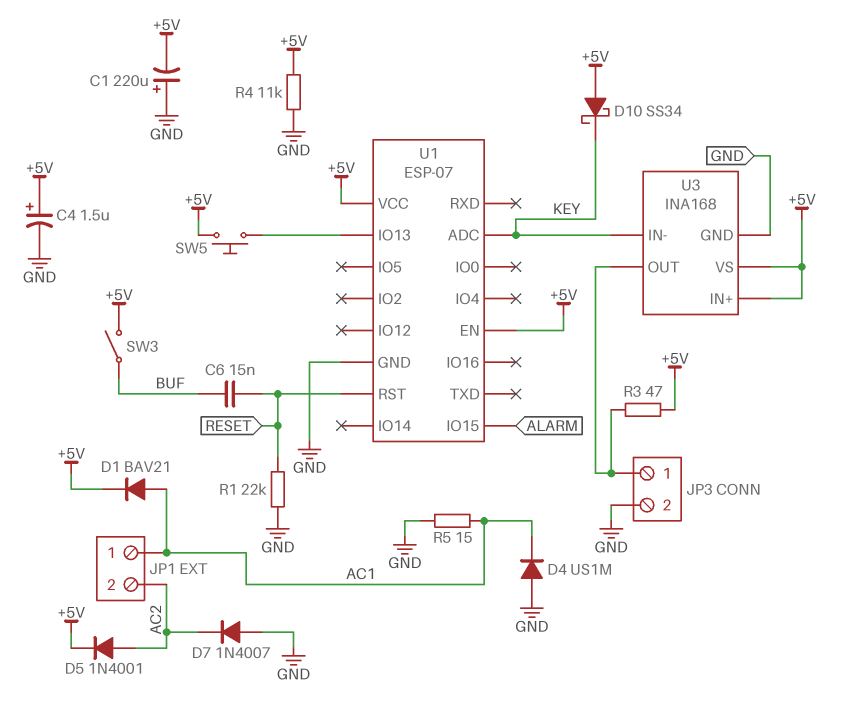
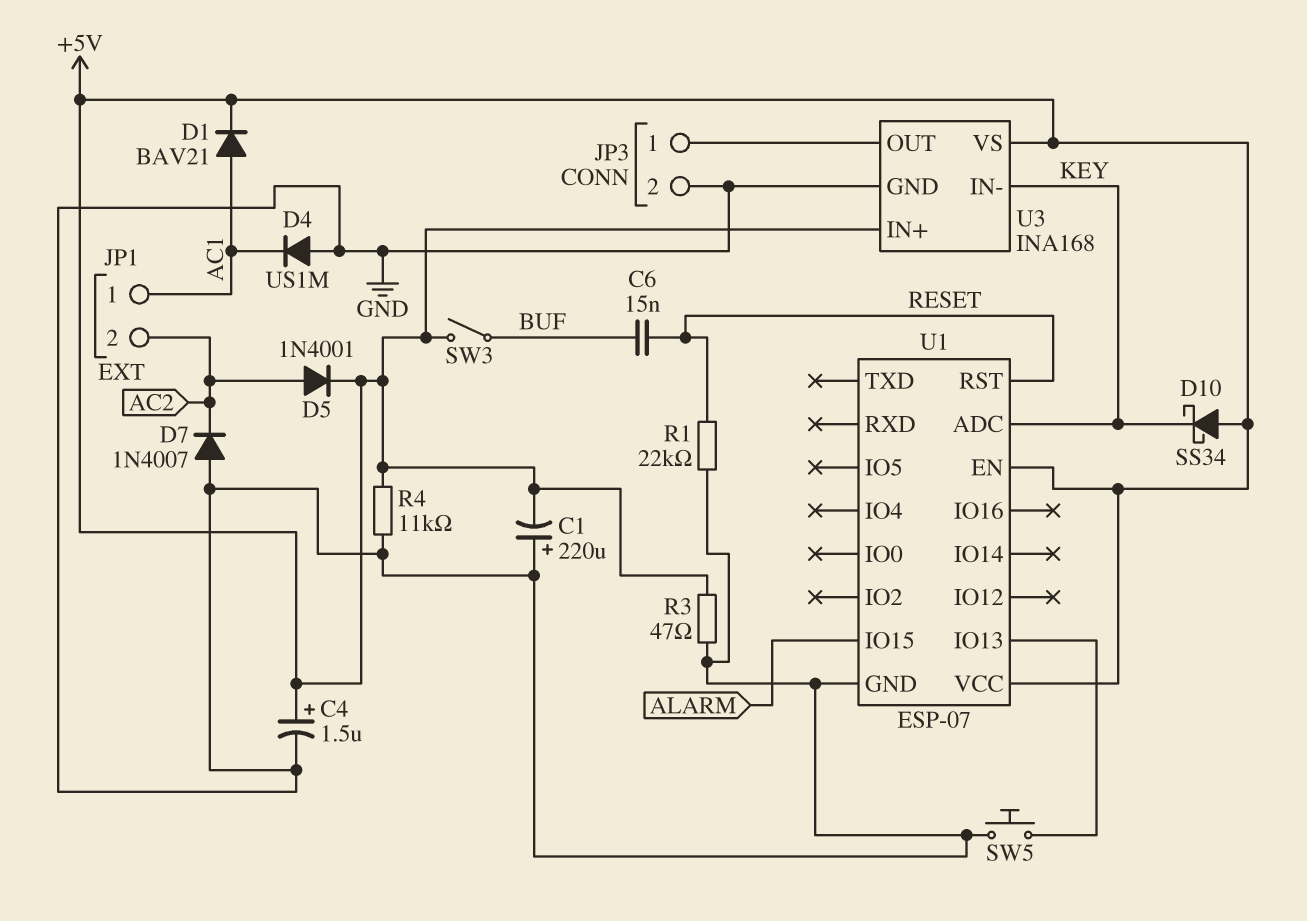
R3: 47 (+5V, JP3/1) -> 47 (+5V, GND)
R5: 15 (AC1, GND) -> none
SW5: button (+5V, U1/IO13) -> button (GND, U1/IO13)

